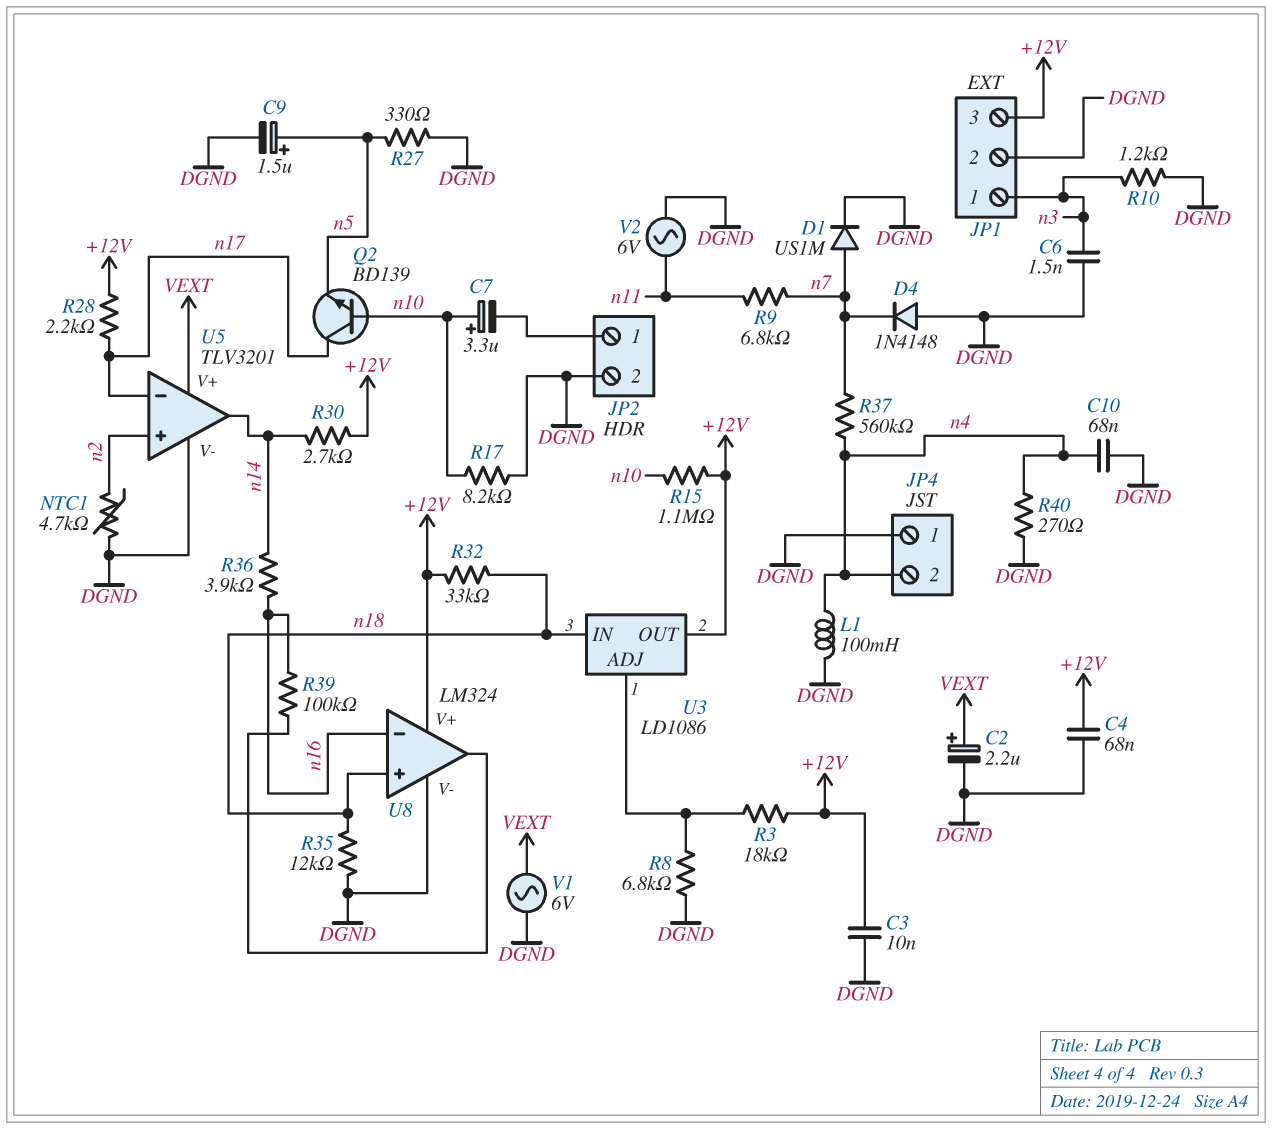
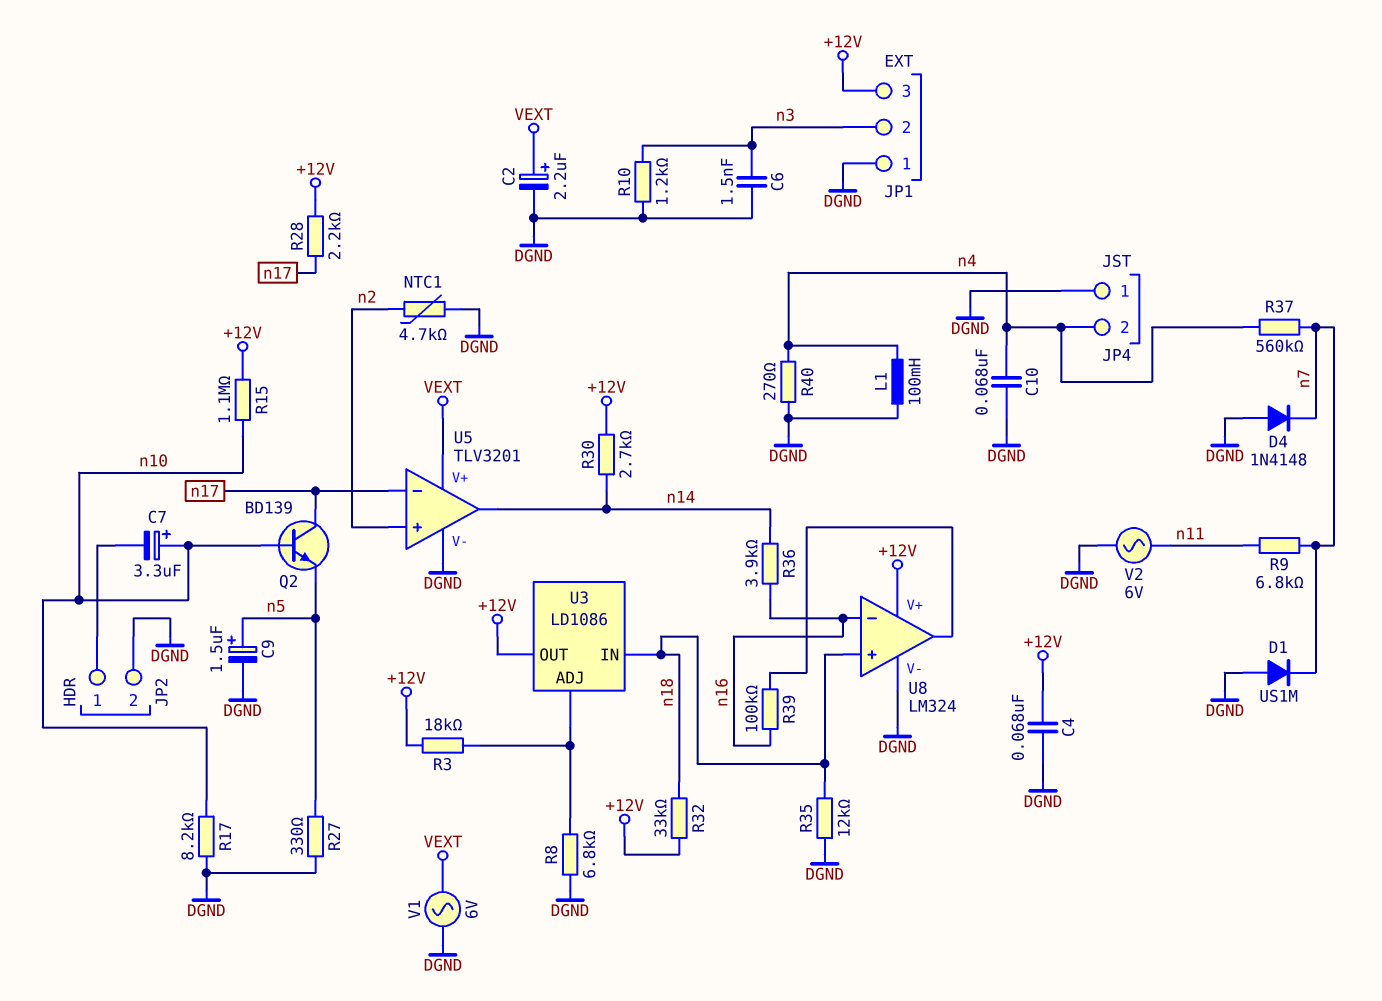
C3: 10nF (+12V, DGND) -> none
D1: diode US1M (A n7, K DGND) -> diode US1M (A DGND, K n7)
JP1 pin 1: n3 -> DGND
JP1 pin 2: DGND -> n3

